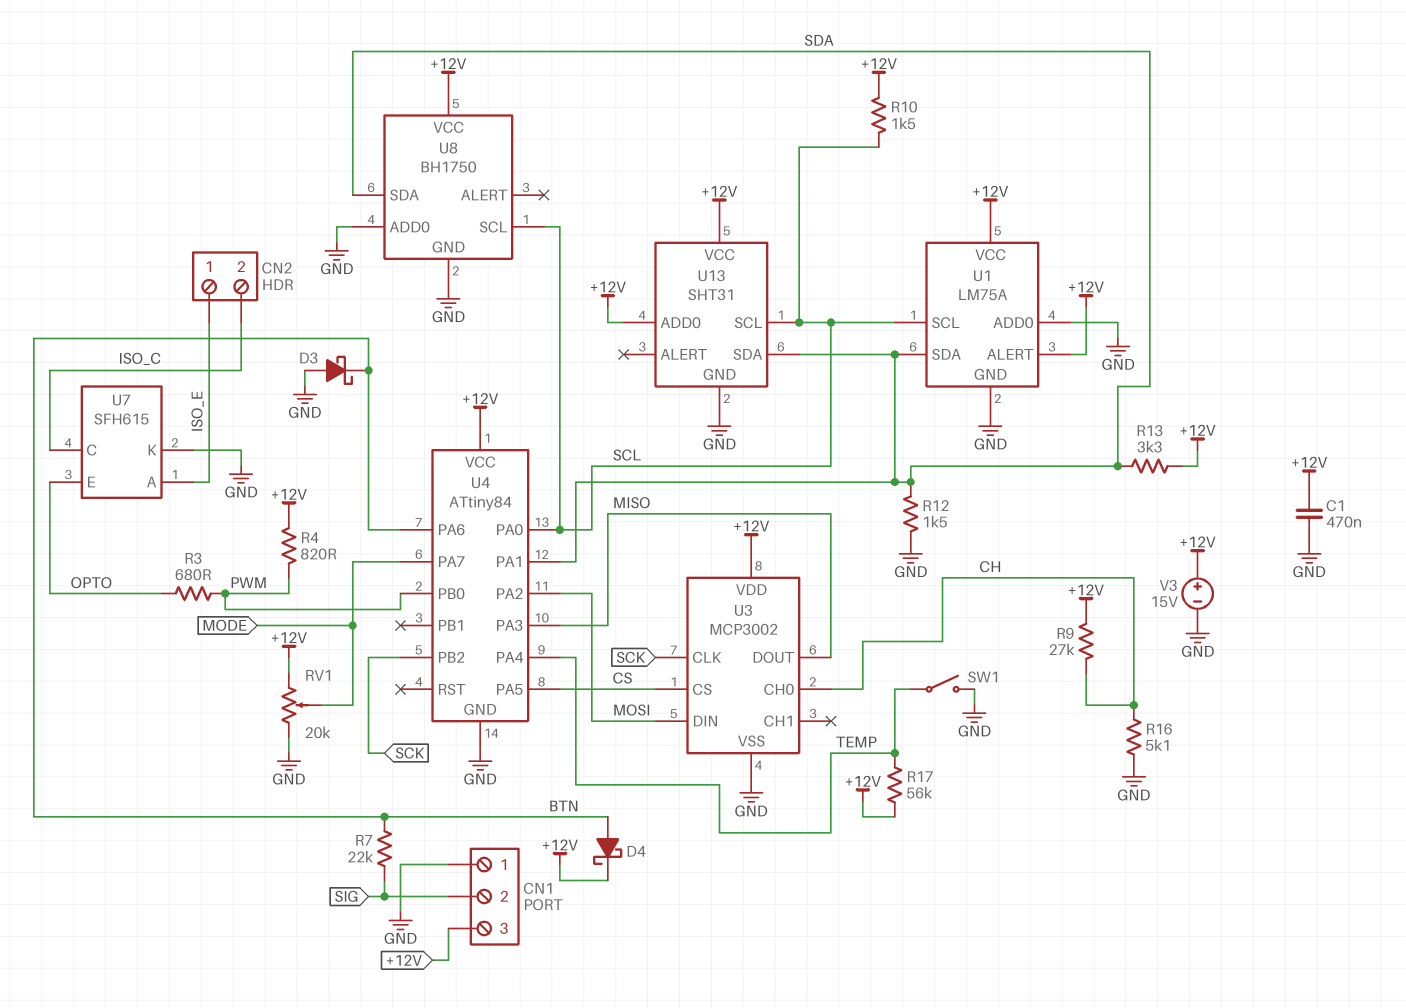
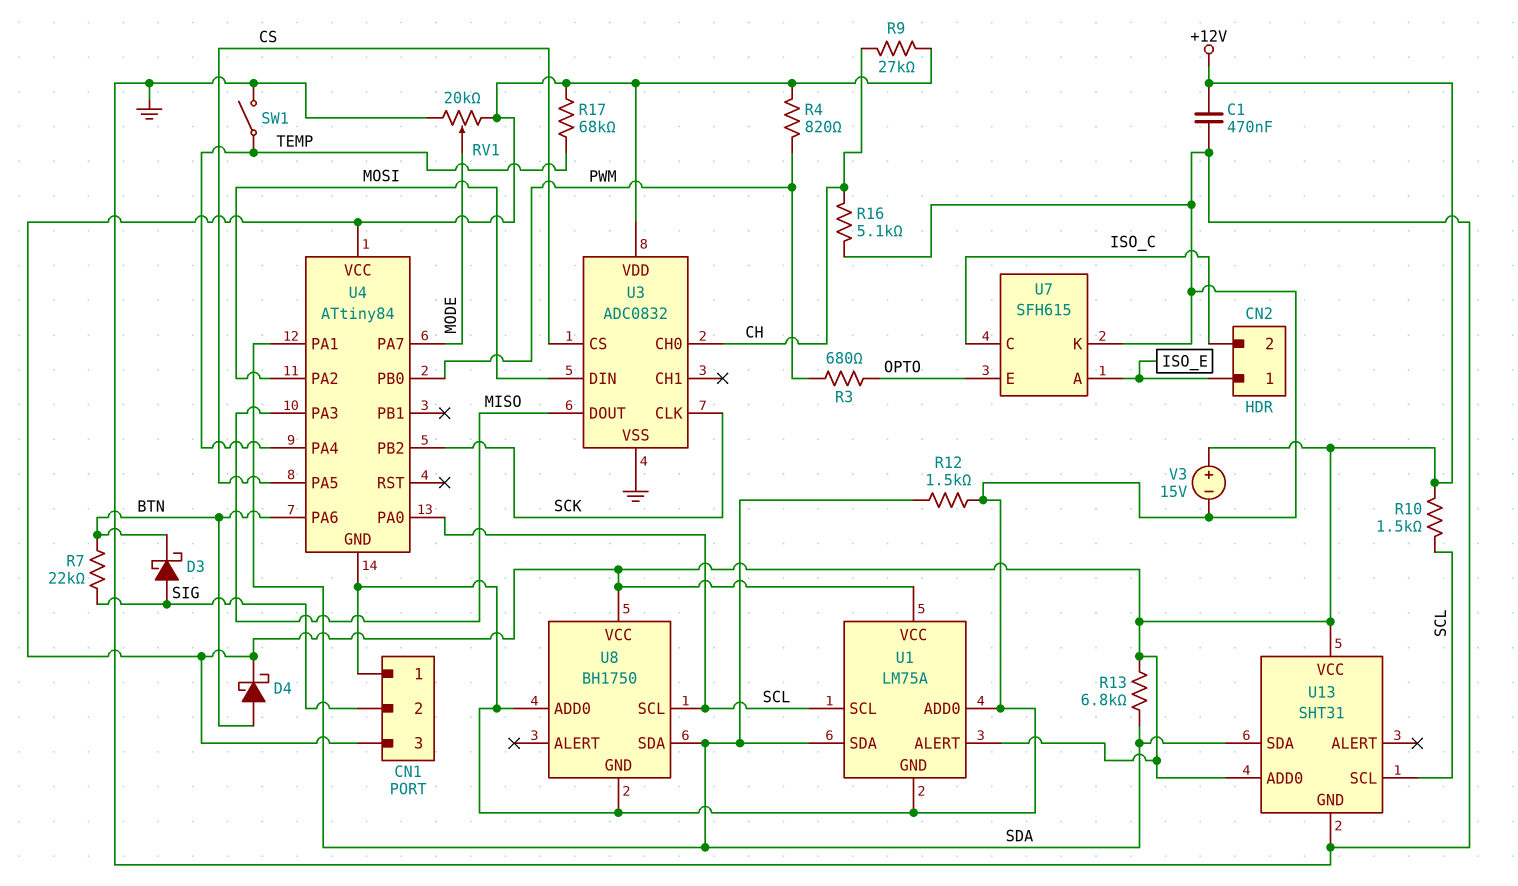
D3: schottky (A GND, K BTN) -> schottky (A SIG, K BTN)
R13: 3.3k (+12V, SDA) -> 6.8k (+12V, SDA)
R17: 56k (+12V, TEMP) -> 68k (+12V, TEMP)
U3: MCP3002 -> ADC0832

